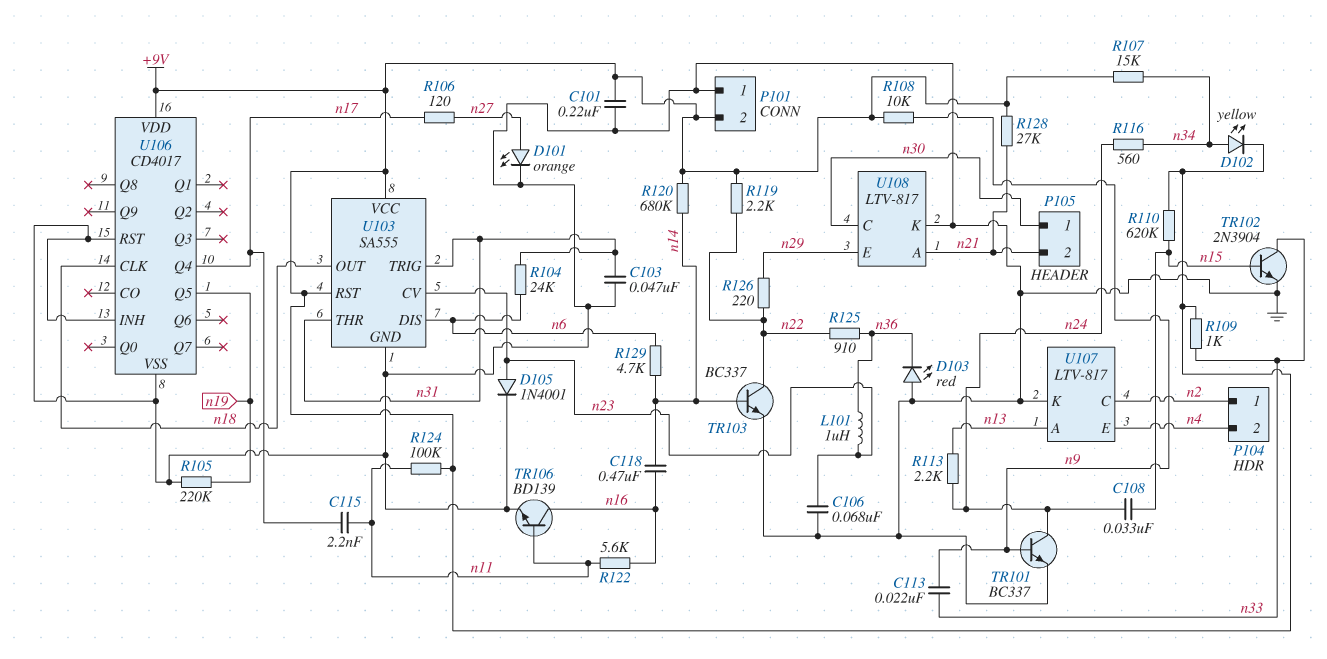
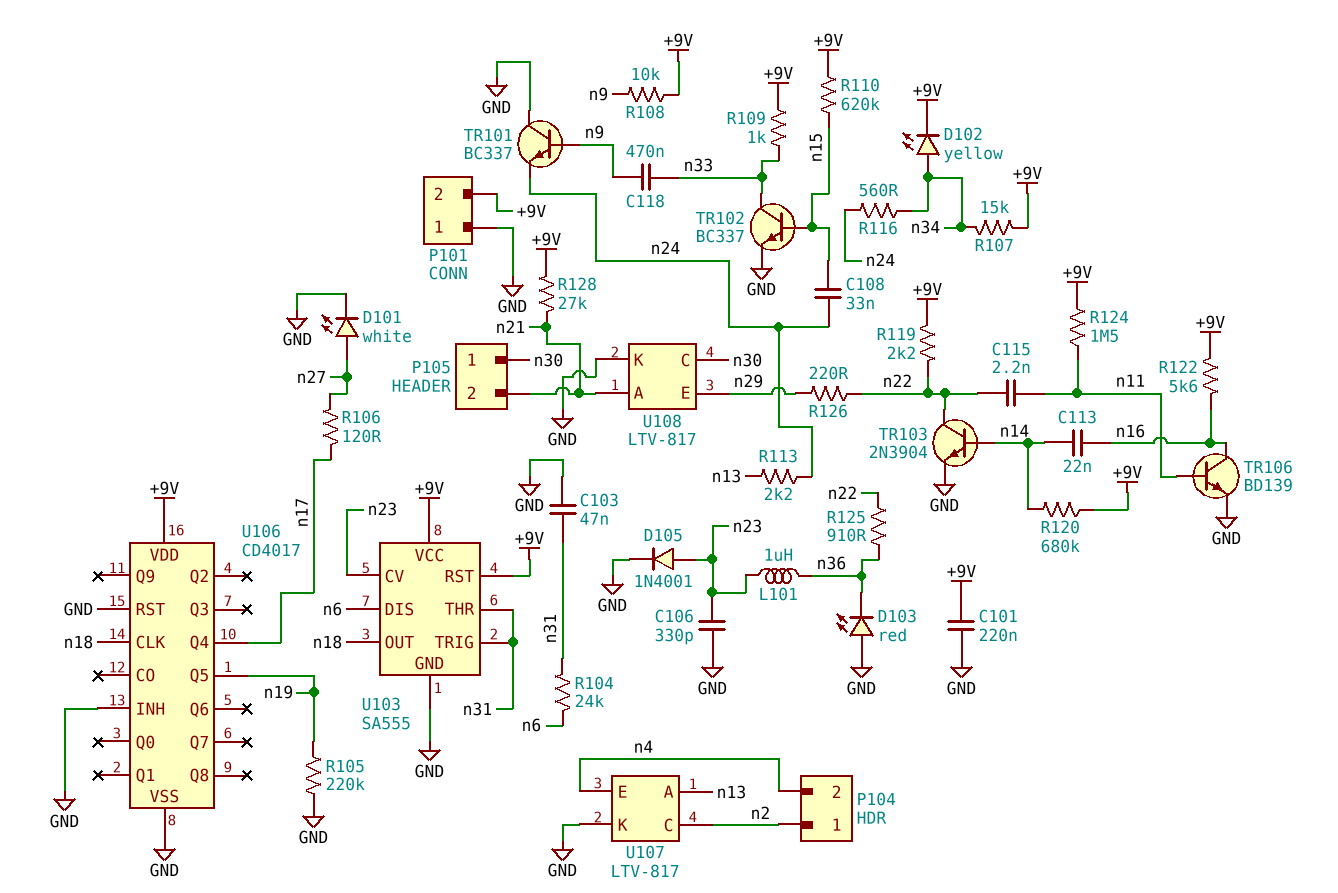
C106: 68nF (GND, n23) -> 330pF (GND, n23)
C113: 22nF (n9, n33) -> 22nF (n14, n16)
C115: 2.2nF (n11, n17) -> 2.2nF (n11, n22)
C118: 470nF (n14, n16) -> 470nF (n9, n33)
D101: LED orange (A n27, K GND) -> LED white (A n27, K GND)
R122: 5.6k (n11, n16) -> 5.6k (+9V, n16)
R124: 100k (+9V, n11) -> 1.5M (+9V, n11)
R129: 4.7k (n6, n14) -> none
TR101: NPN BC337 (B n9, C n24, E GND) -> NPN BC337 (B n9, C GND, E n24)
TR102: NPN 2N3904 (B n15, C n33, E GND) -> NPN BC337 (B n15, C n33, E GND)
TR103: NPN BC337 (B n14, C n22, E GND) -> NPN 2N3904 (B n14, C n22, E GND)

